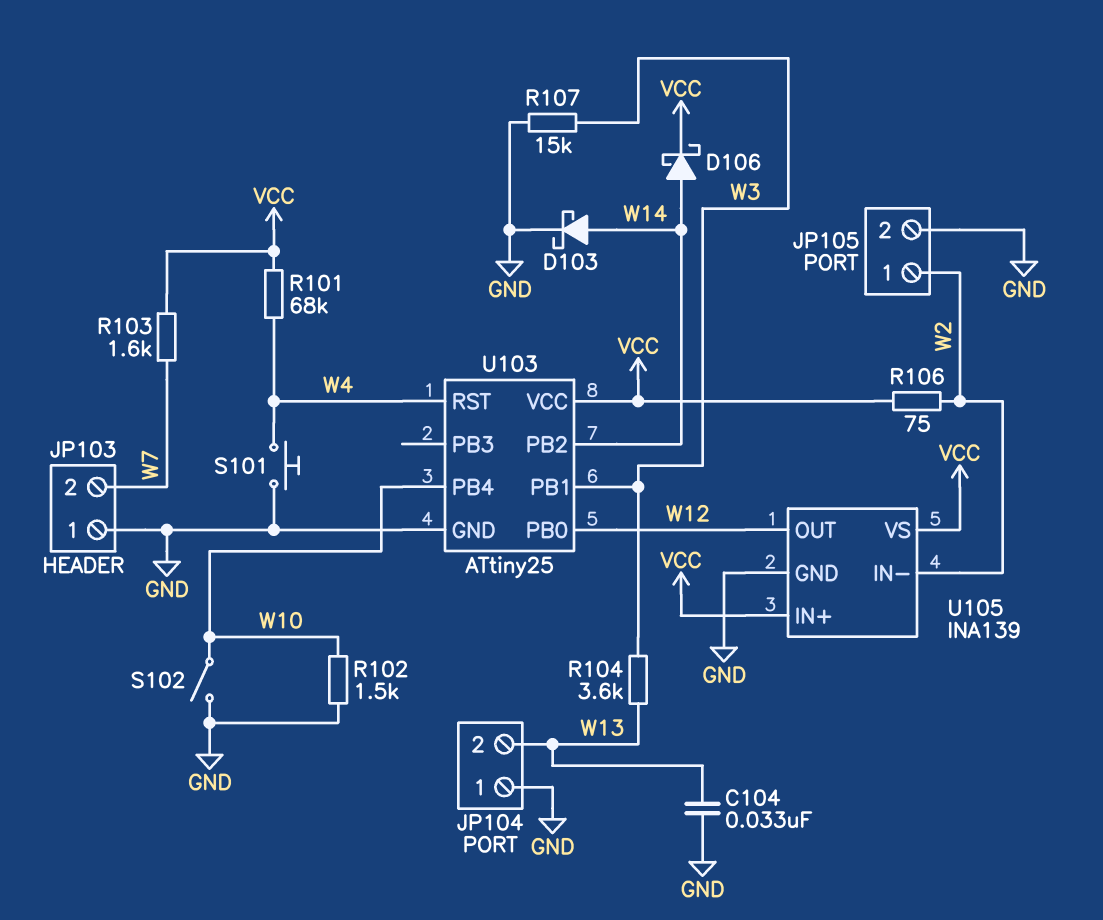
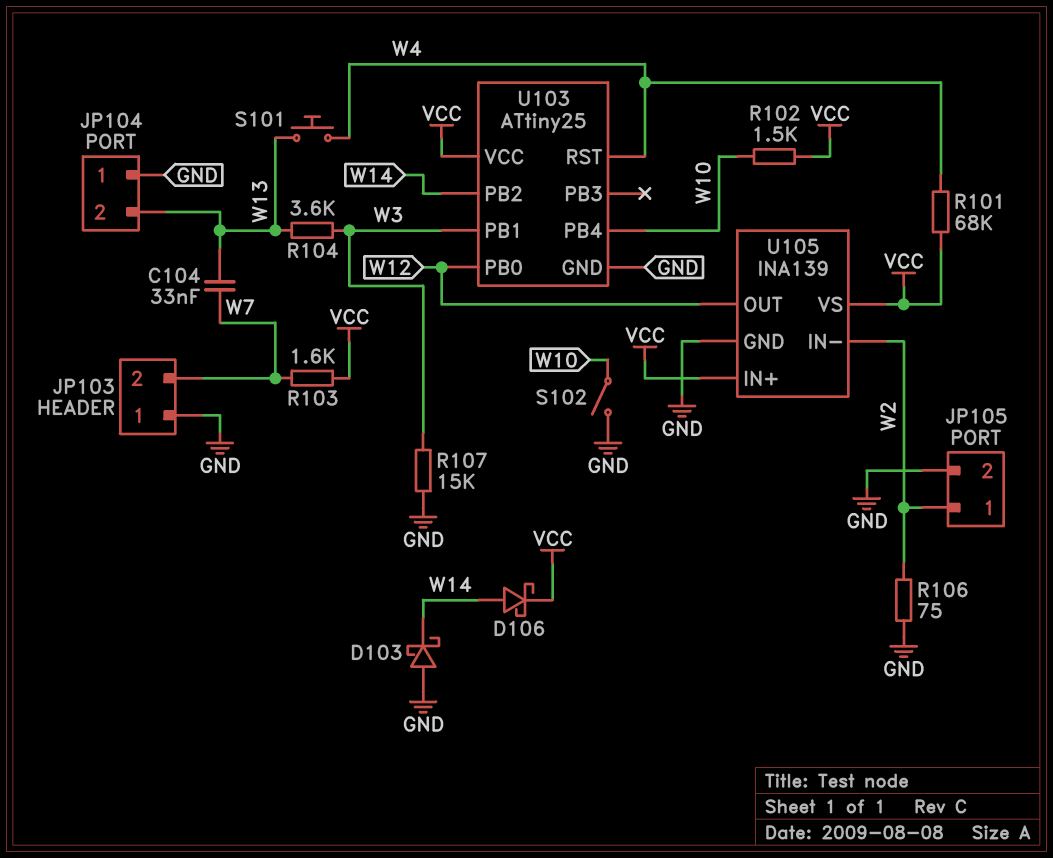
C104: 33nF (GND, W13) -> 33nF (W7, W13)
D103: schottky (A W14, K GND) -> schottky (A GND, K W14)
R102: 1.5k (GND, W10) -> 1.5k (VCC, W10)
R106: 75 (VCC, W2) -> 75 (GND, W2)
S101: button (GND, W4) -> button (W4, W13)

